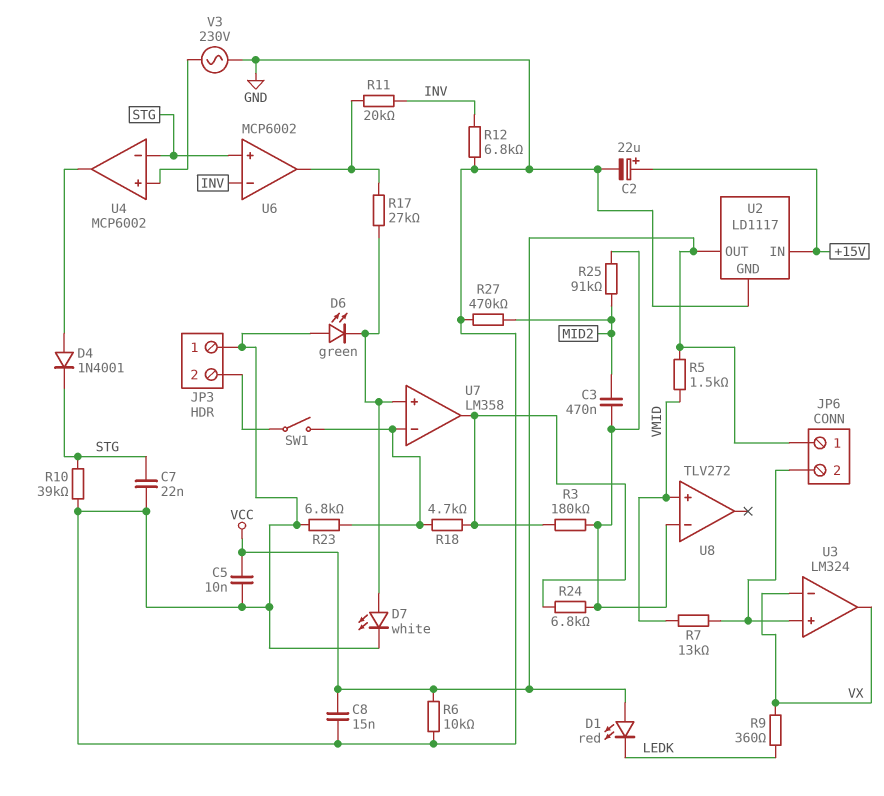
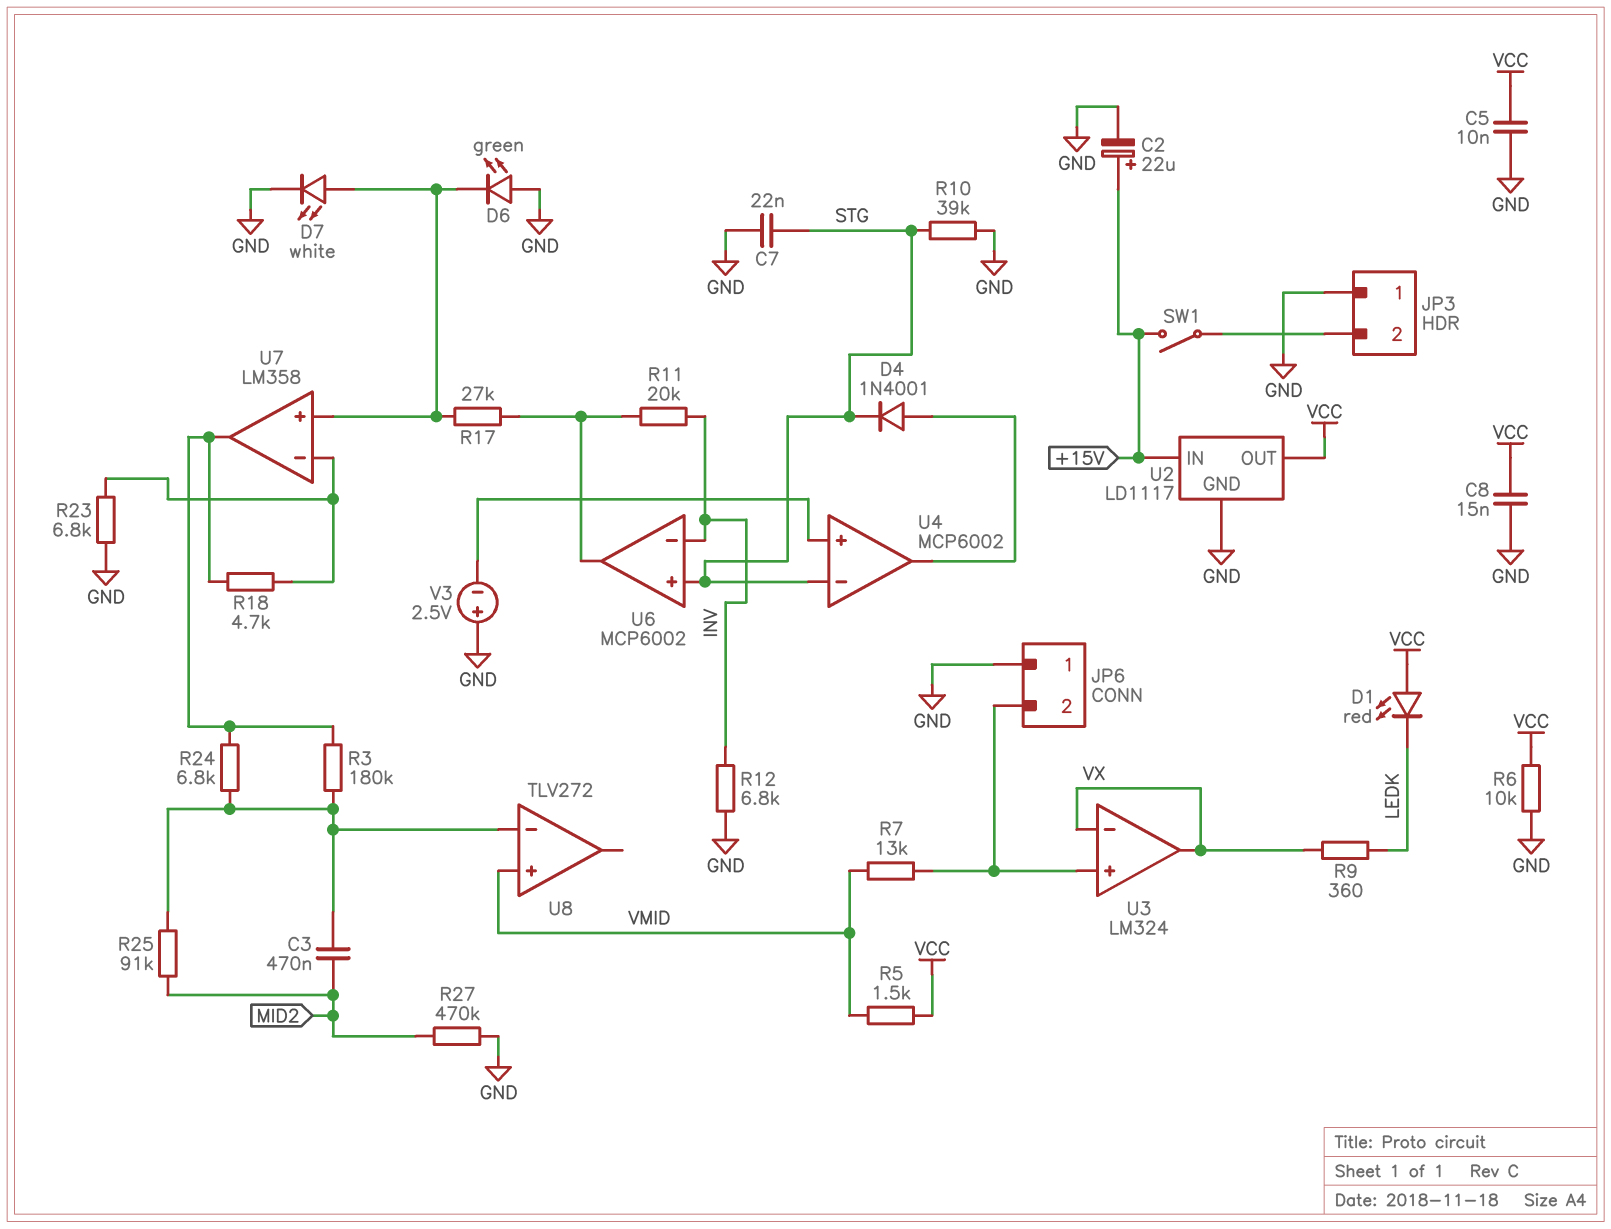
JP6 pin 1: VCC -> GND
SW1: switch (JP3/2, U7/in-) -> switch (+15V, JP3/2)
V3: AC 230V (GND, U4/in+) -> 2.5V (plus GND, minus U4/in+)

